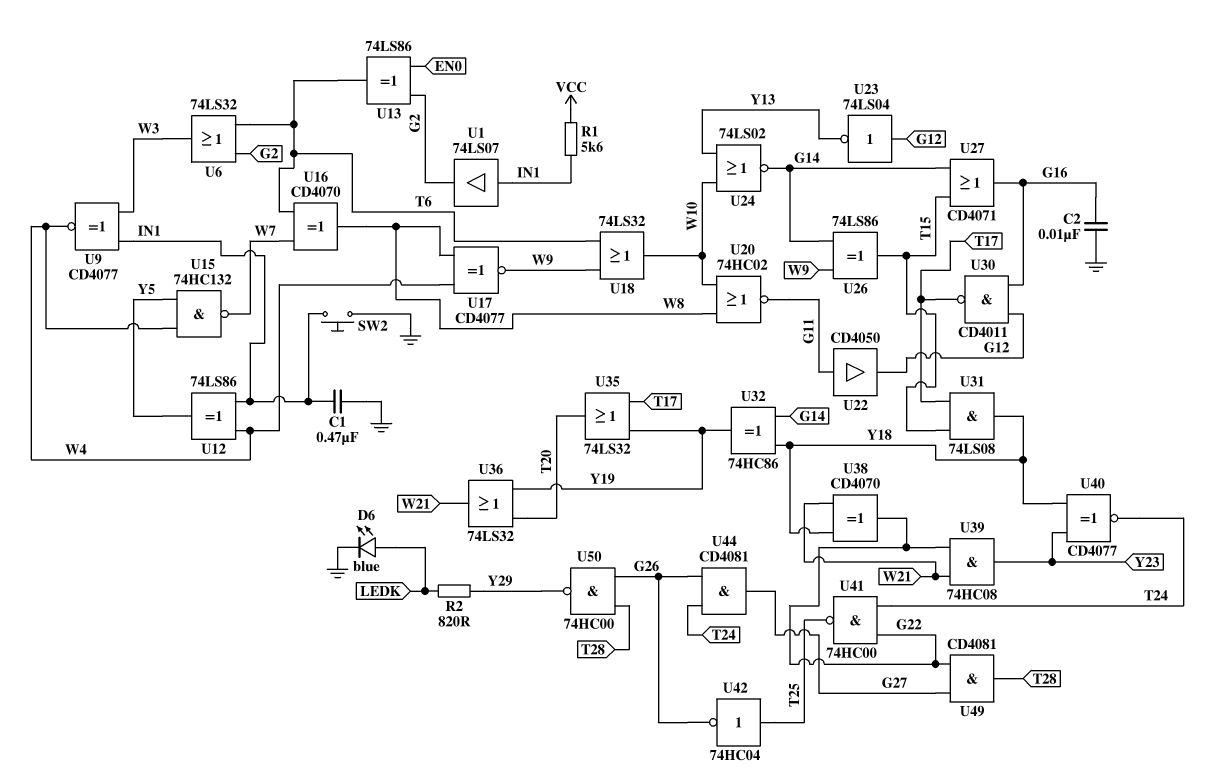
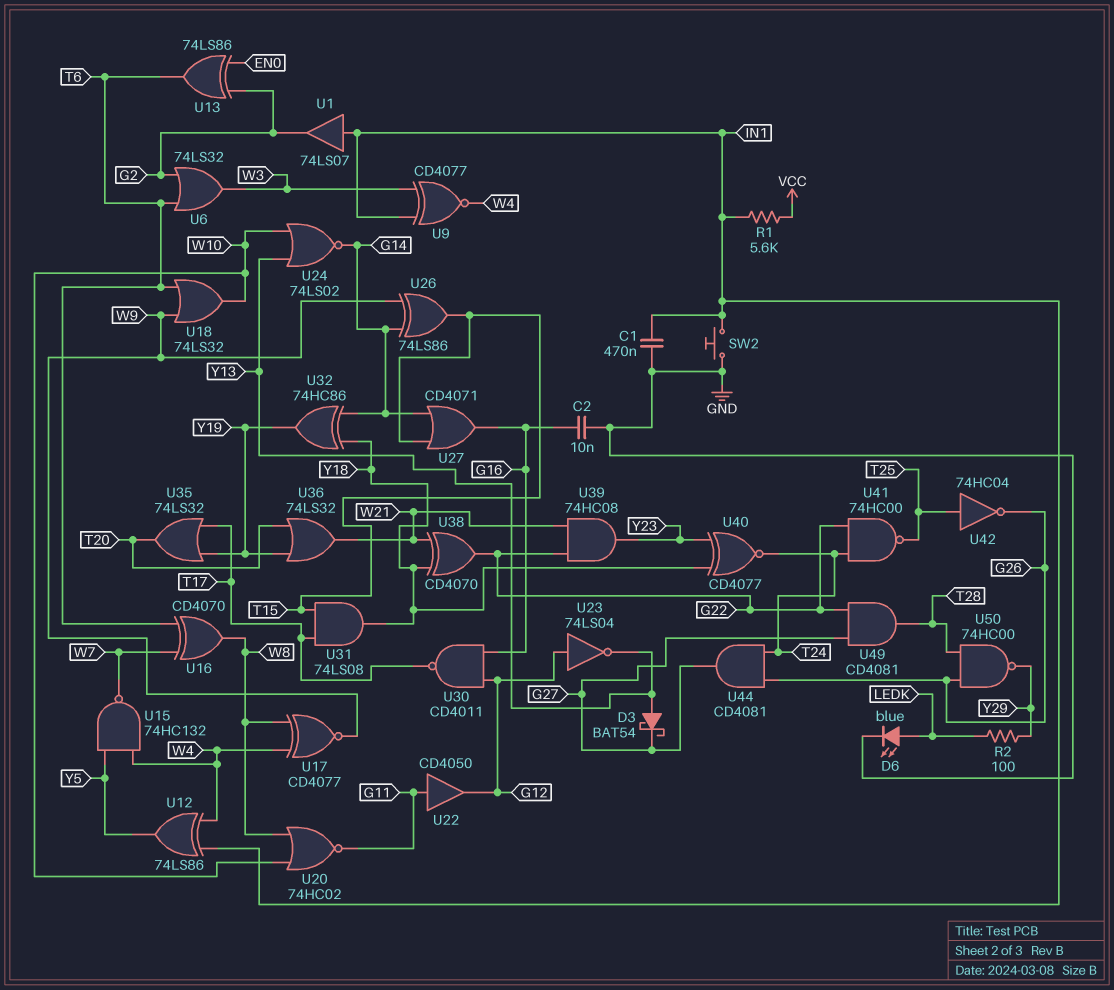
D3: none -> schottky BAT54 (A Y13, K G27)
R2: 820 (LEDK, Y29) -> 100 (LEDK, Y29)

